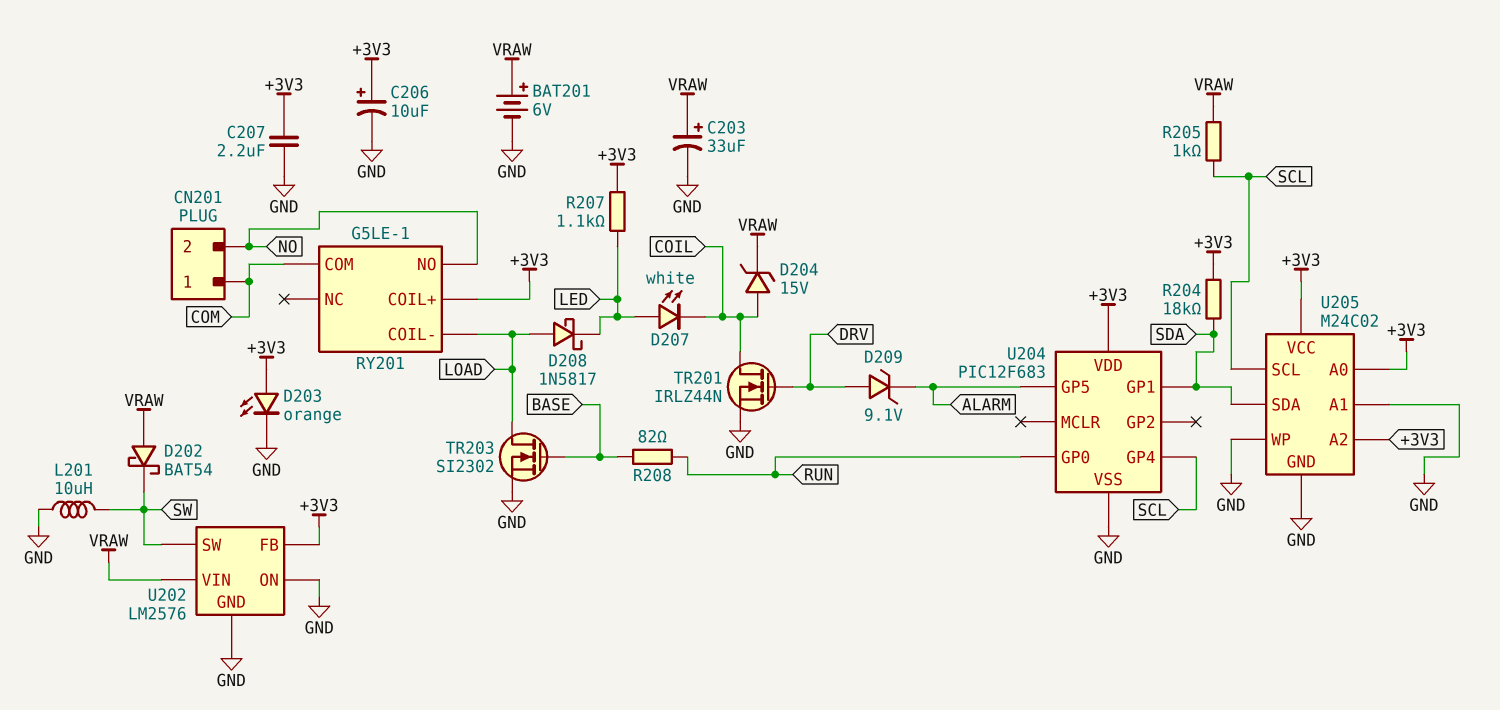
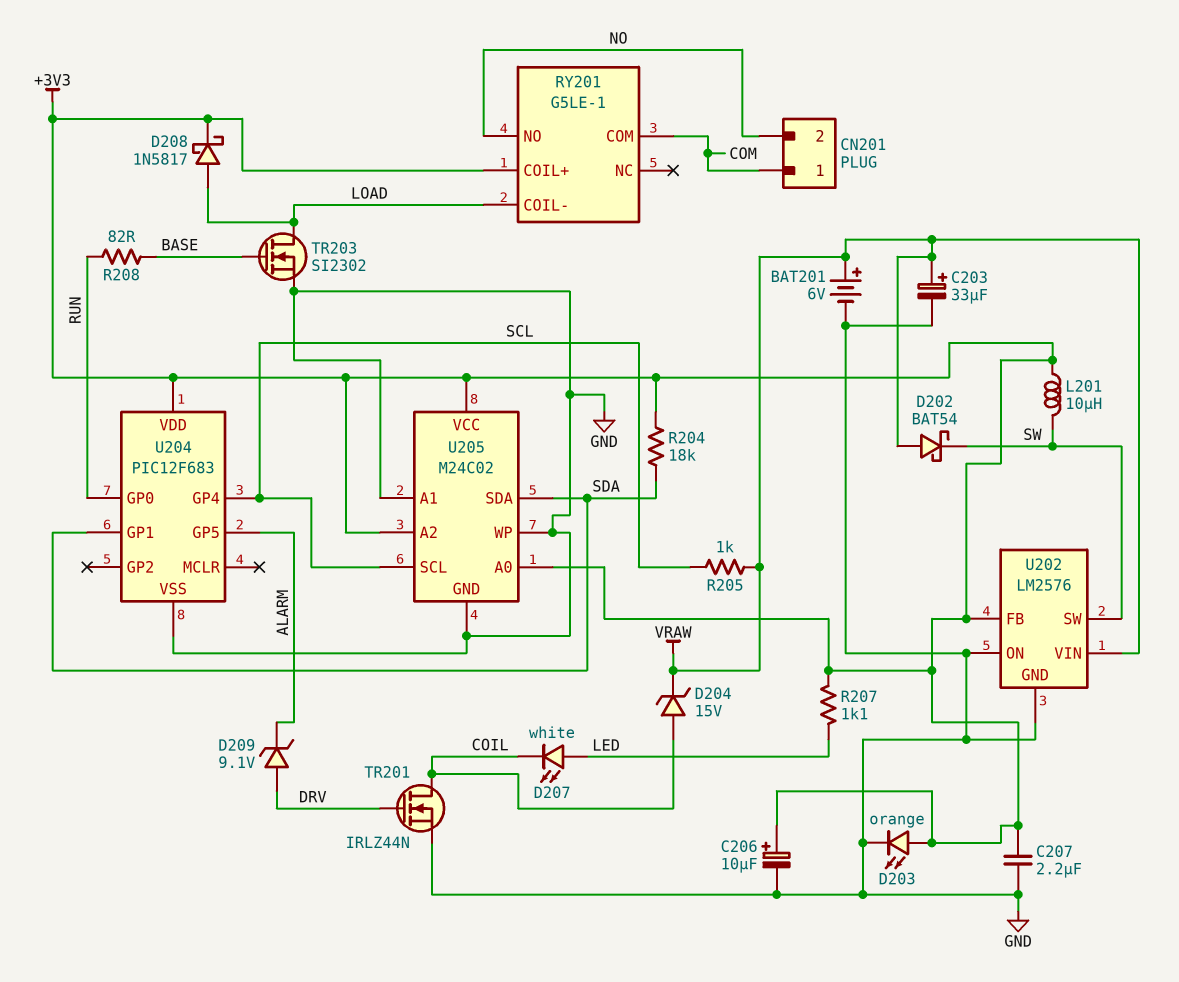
D208: schottky 1N5817 (A LOAD, K LED) -> schottky 1N5817 (A LOAD, K +3V3)
L201: 10uH (GND, SW) -> 10uH (+3V3, SW)

